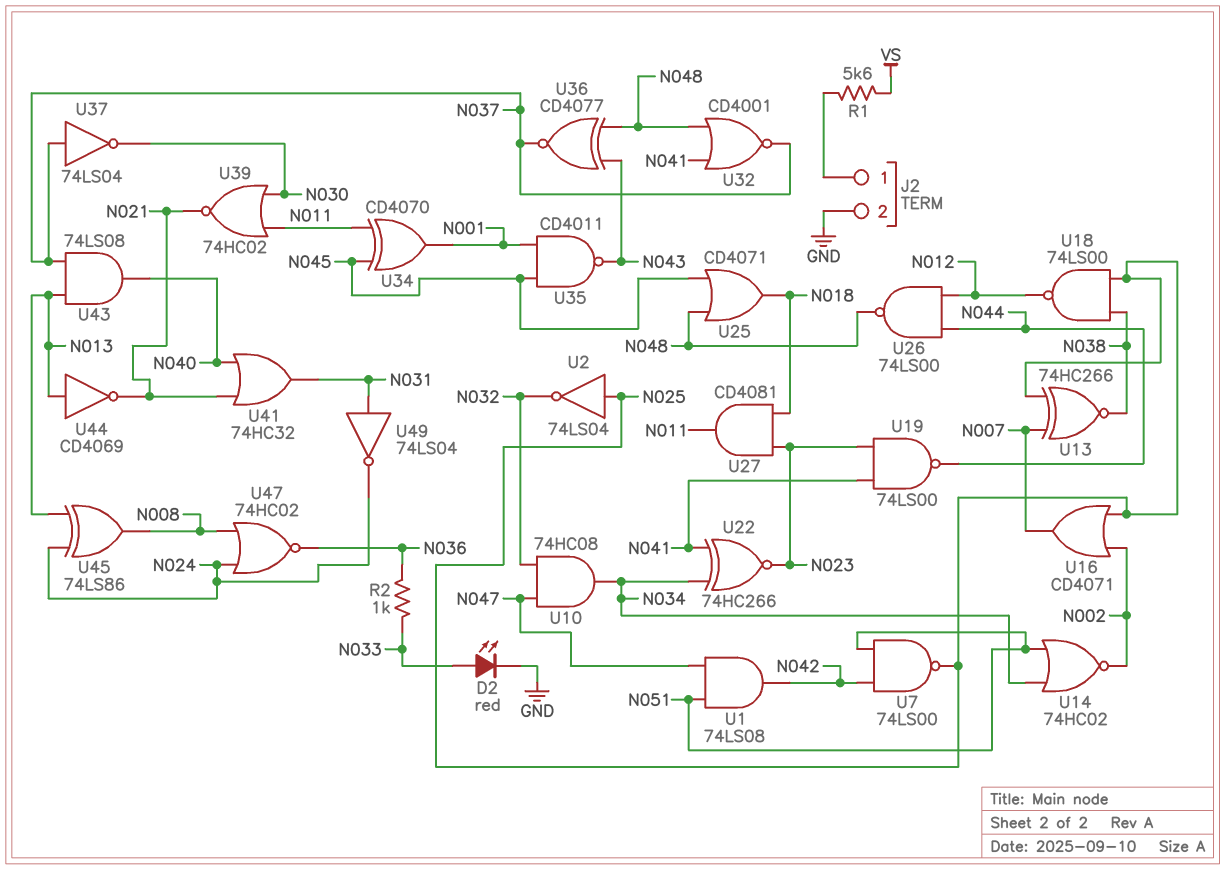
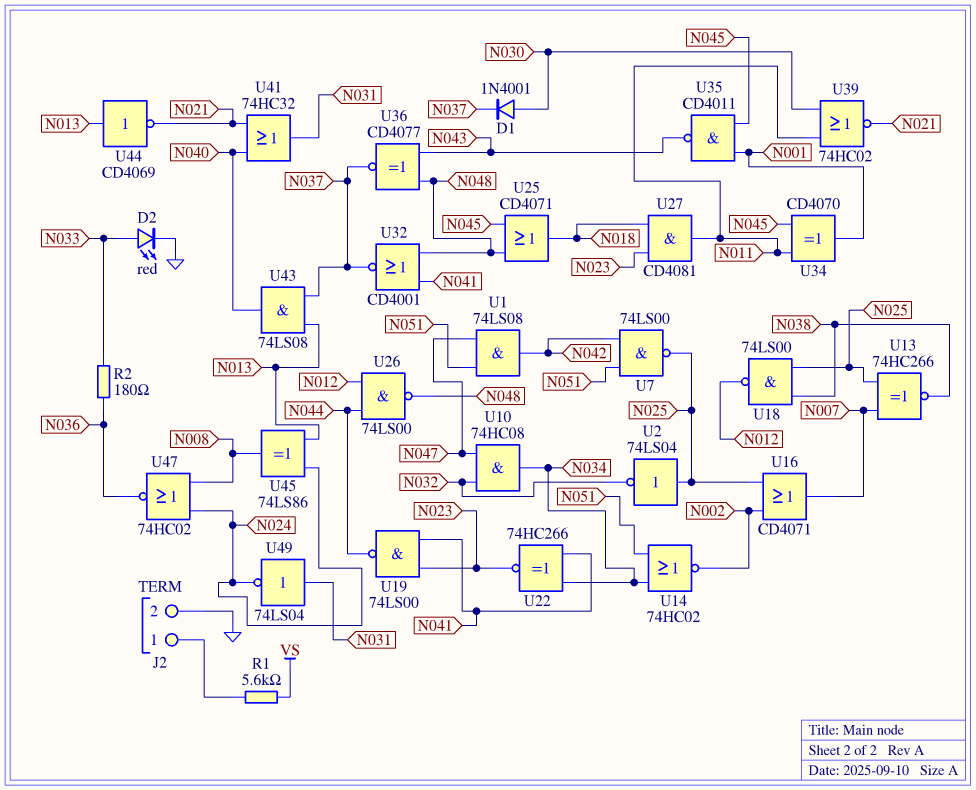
D1: none -> diode 1N4001 (A N030, K N037)
R2: 1k (N033, N036) -> 180 (N033, N036)
U37: NOT 74LS04 (in N037, out N030) -> none

